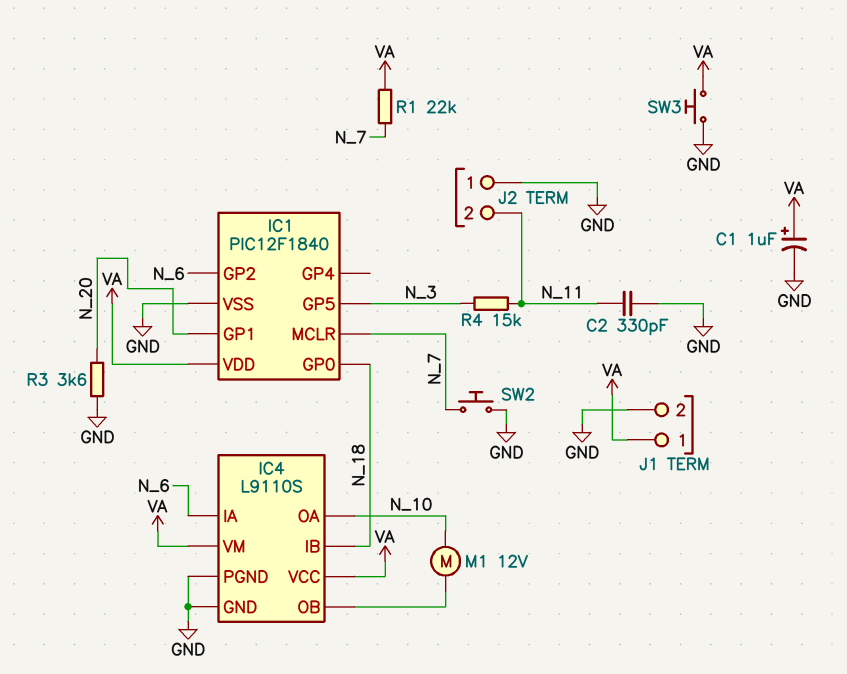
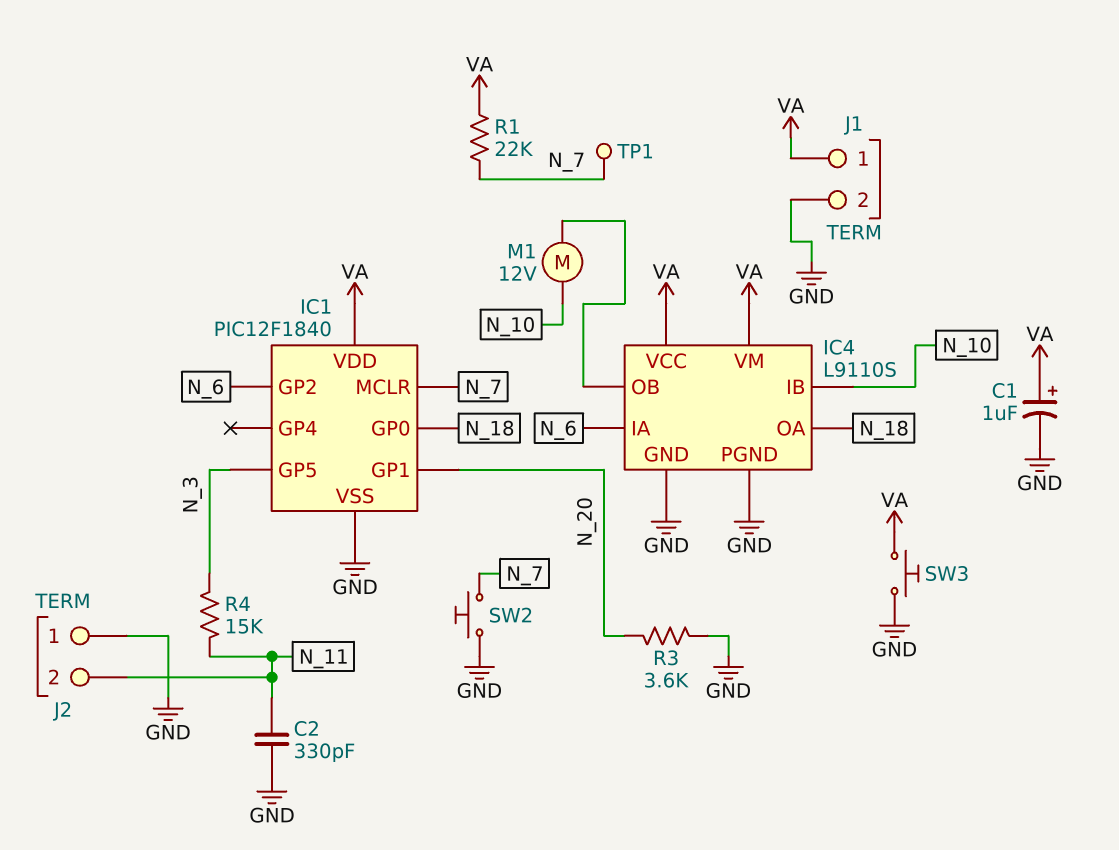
IC4 pin IB: N_18 -> N_10
IC4 pin OA: N_10 -> N_18
TP1: none -> test point (N_7)

